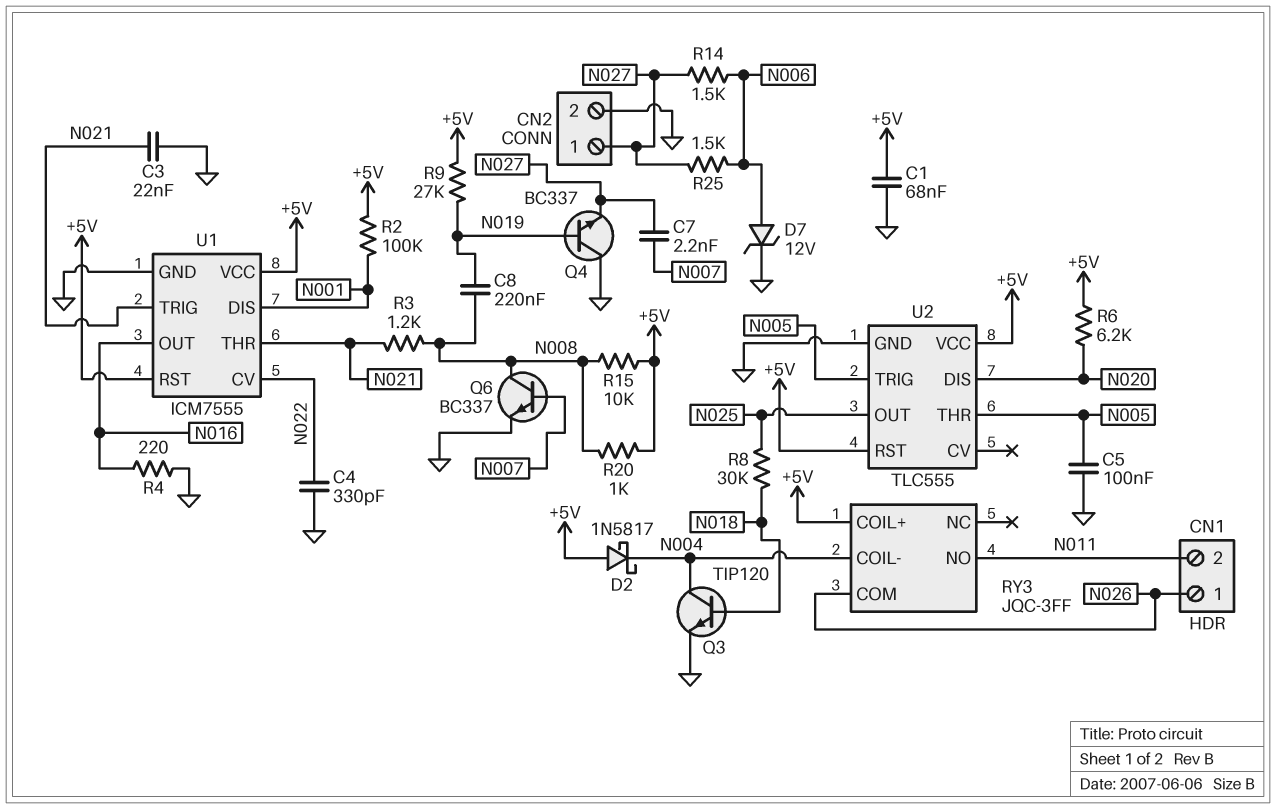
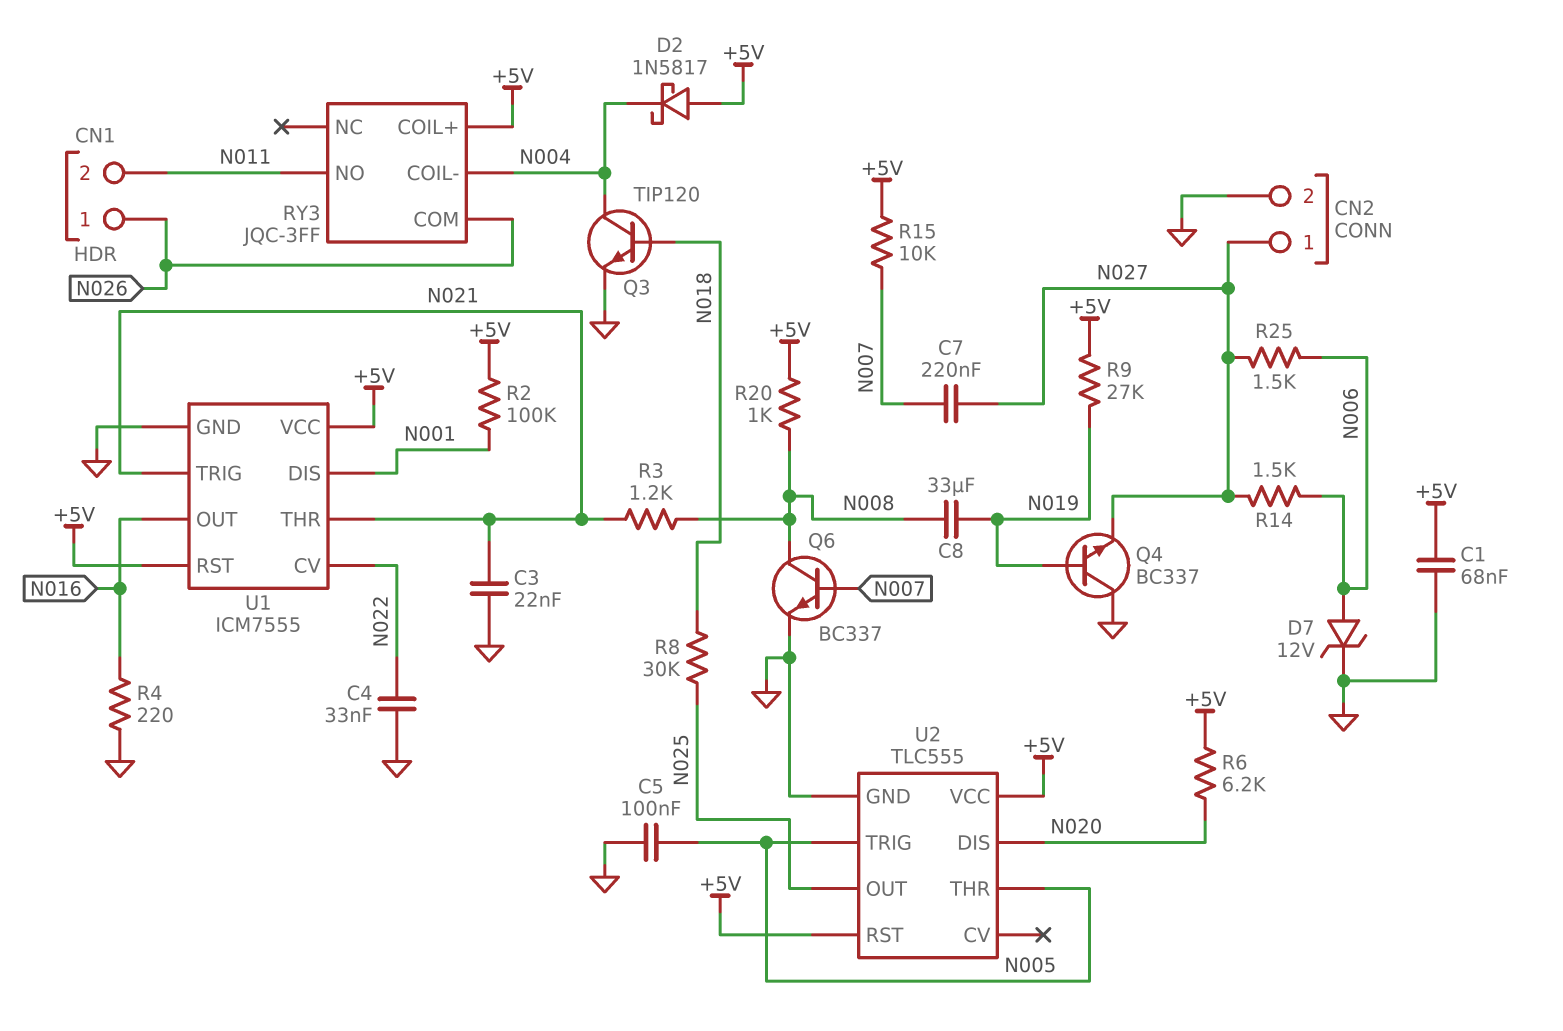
C4: 330pF (GND, N022) -> 33nF (GND, N022)
C7: 2.2nF (N007, N027) -> 220nF (N007, N027)
C8: 220nF (N008, N019) -> 33uF (N008, N019)
R15: 10k (+5V, N008) -> 10k (+5V, N007)

